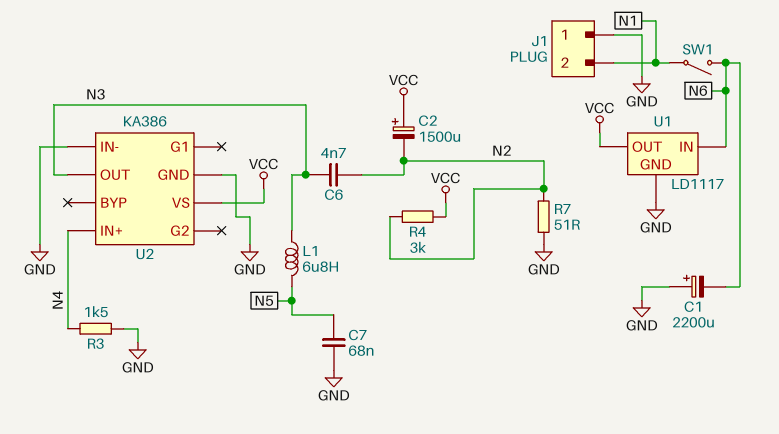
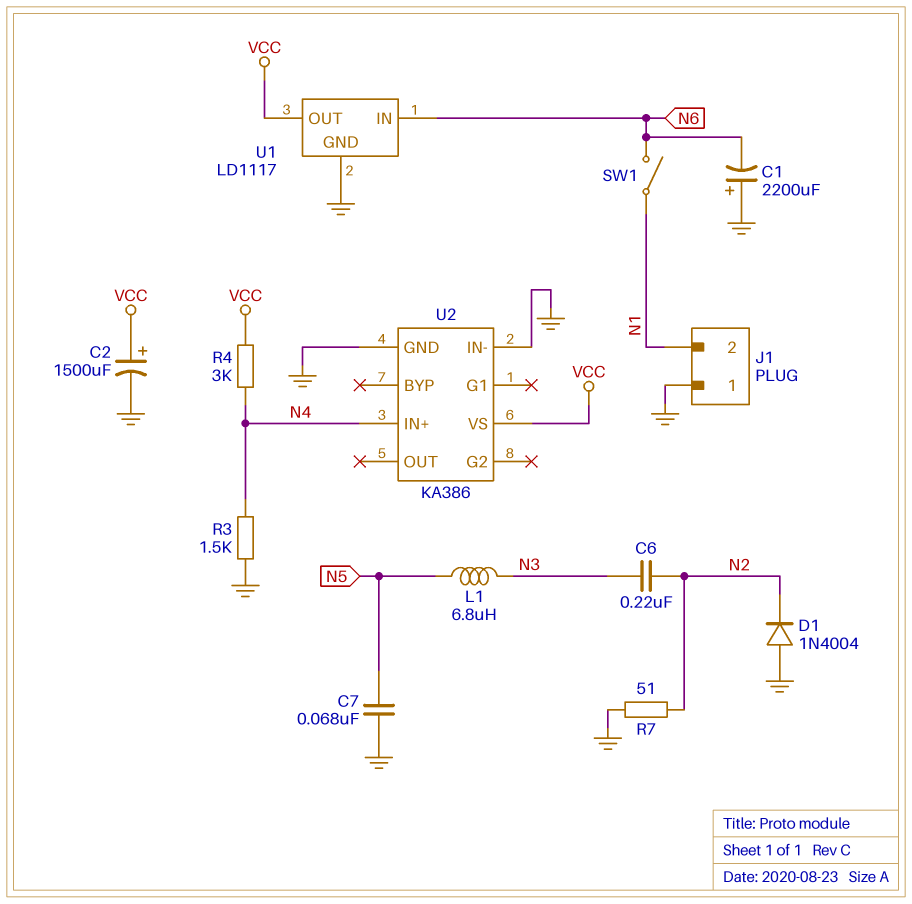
C2: 1500uF (plus VCC, minus N2) -> 1500uF (plus VCC, minus GND)
C6: 4.7nF (N2, N3) -> 220nF (N2, N3)
D1: none -> diode 1N4004 (A GND, K N2)
R4: 3k (N2, VCC) -> 3k (N4, VCC)
U2 pin OUT: N3 -> none

